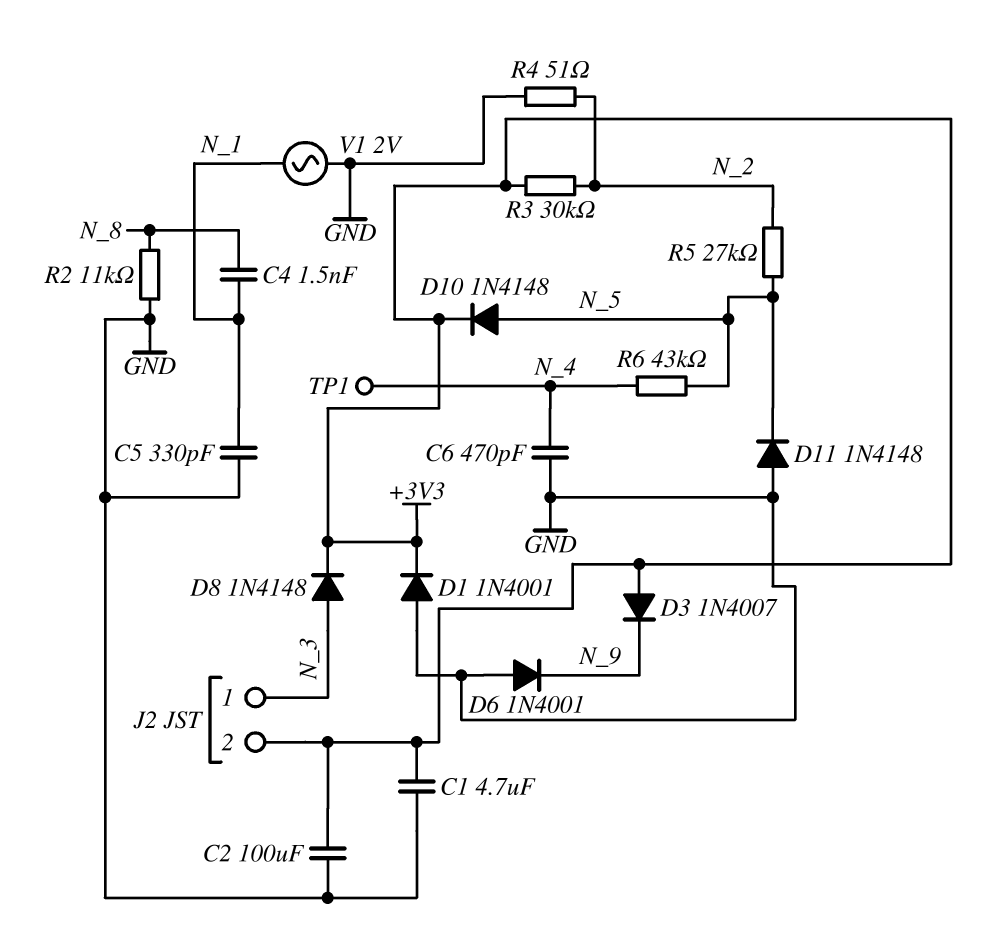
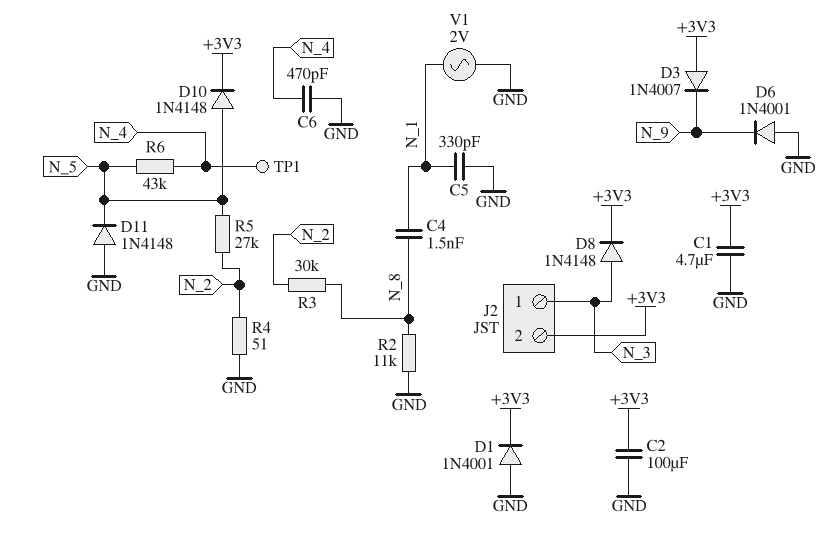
R3: 30k (+3V3, N_2) -> 30k (N_2, N_8)

